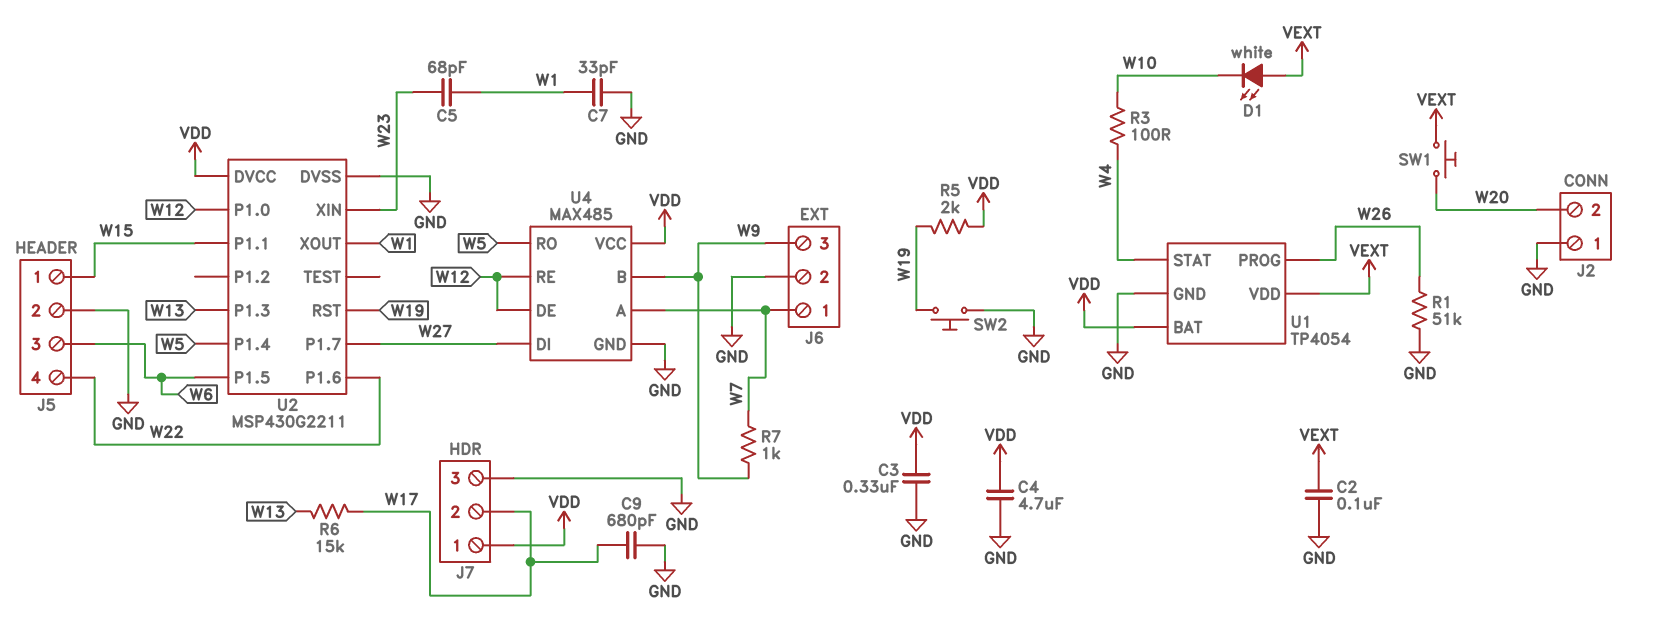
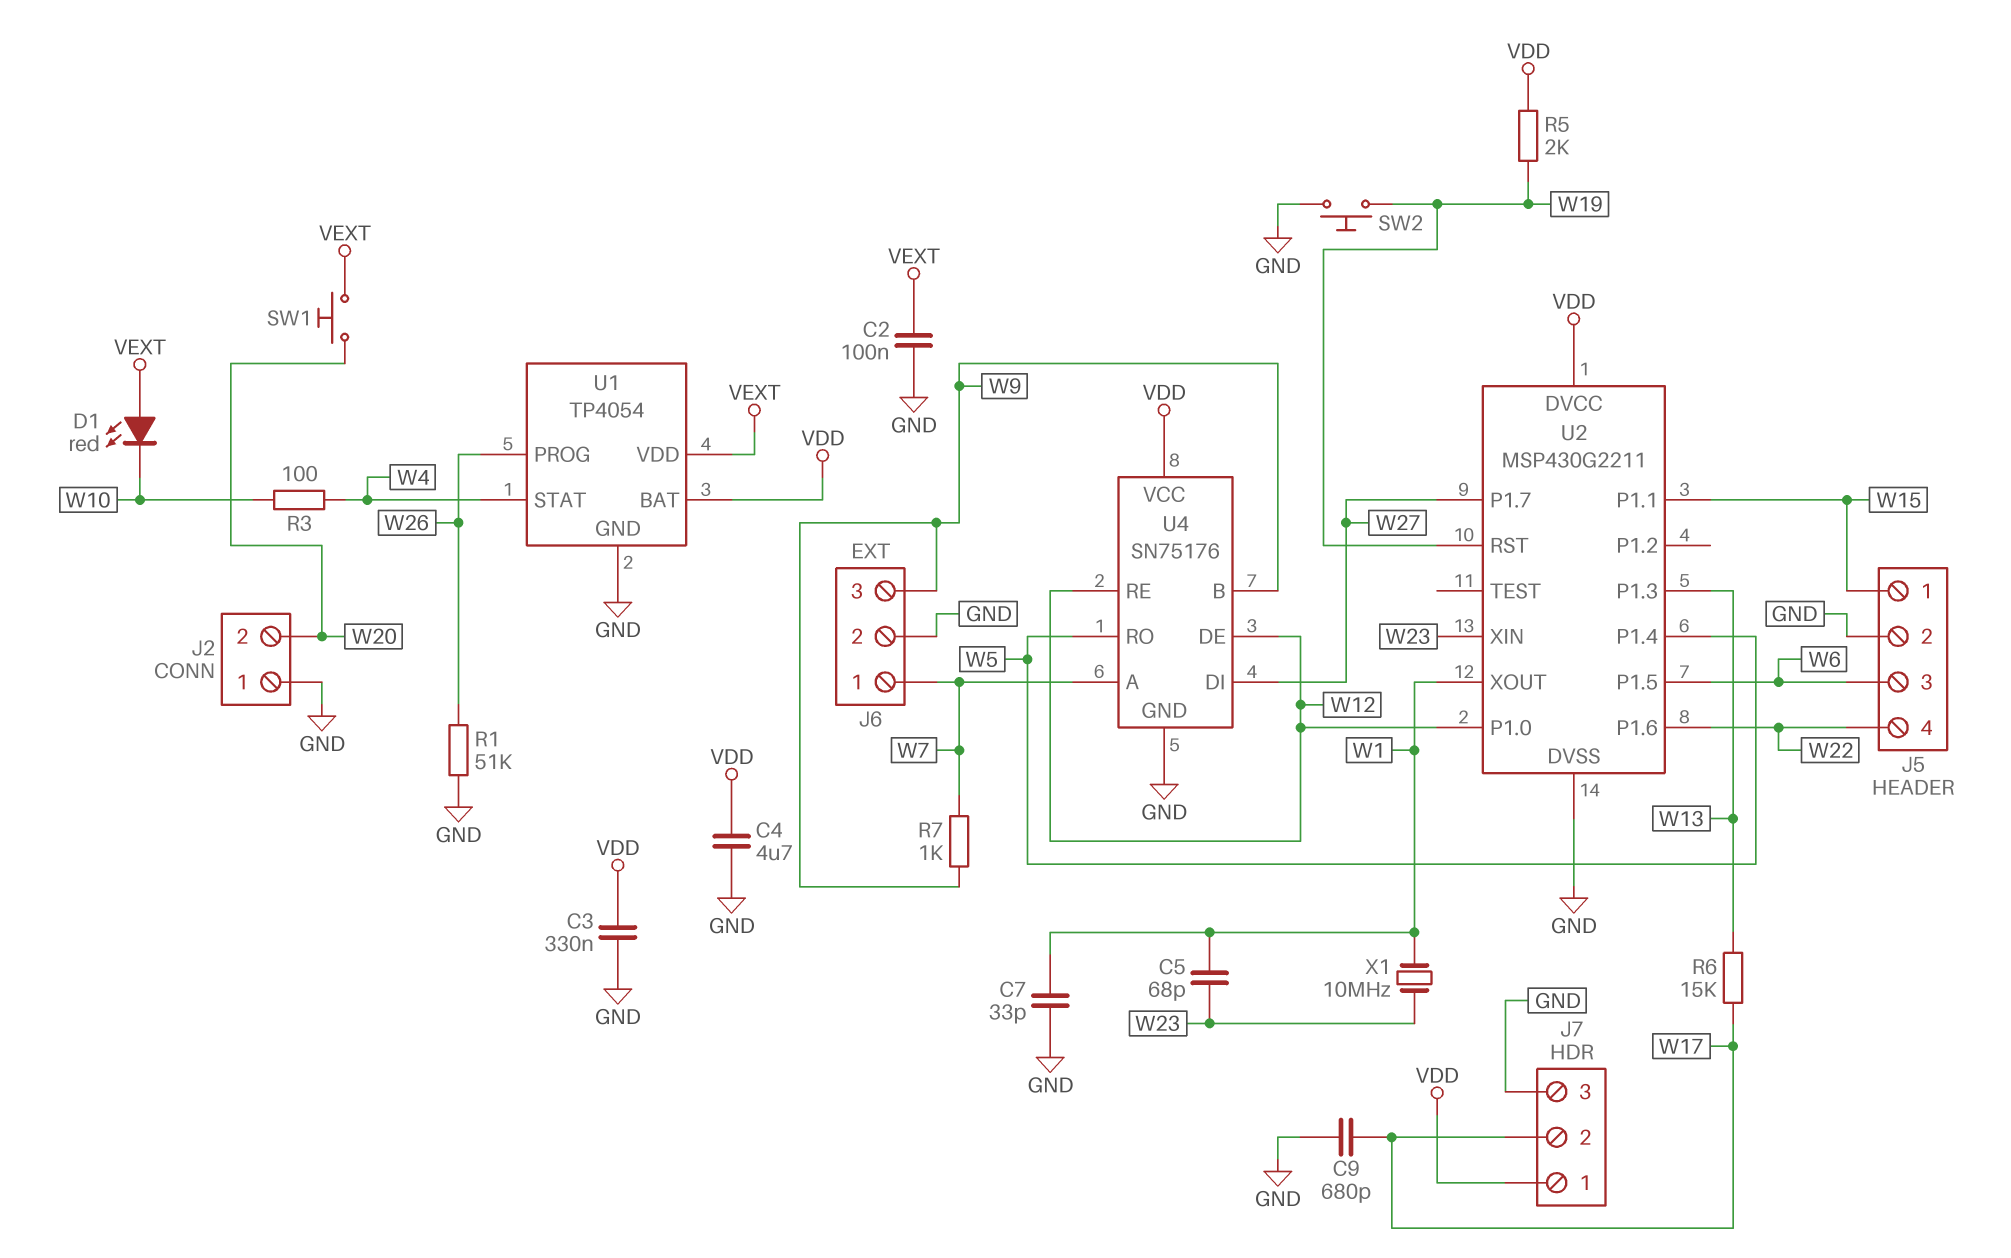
D1: LED white (A VEXT, K W10) -> LED red (A VEXT, K W10)
U4: MAX485 -> SN75176
X1: none -> 10MHz (W1, W23)

